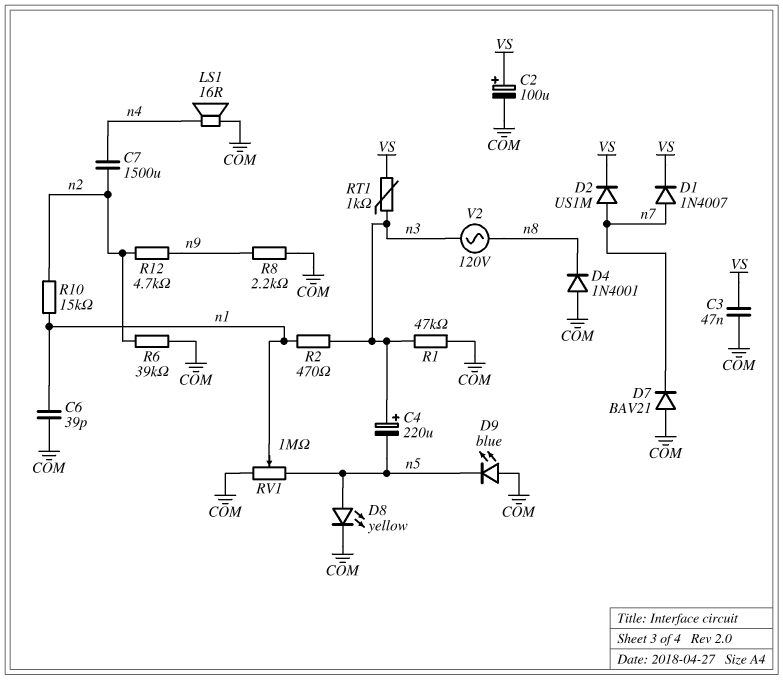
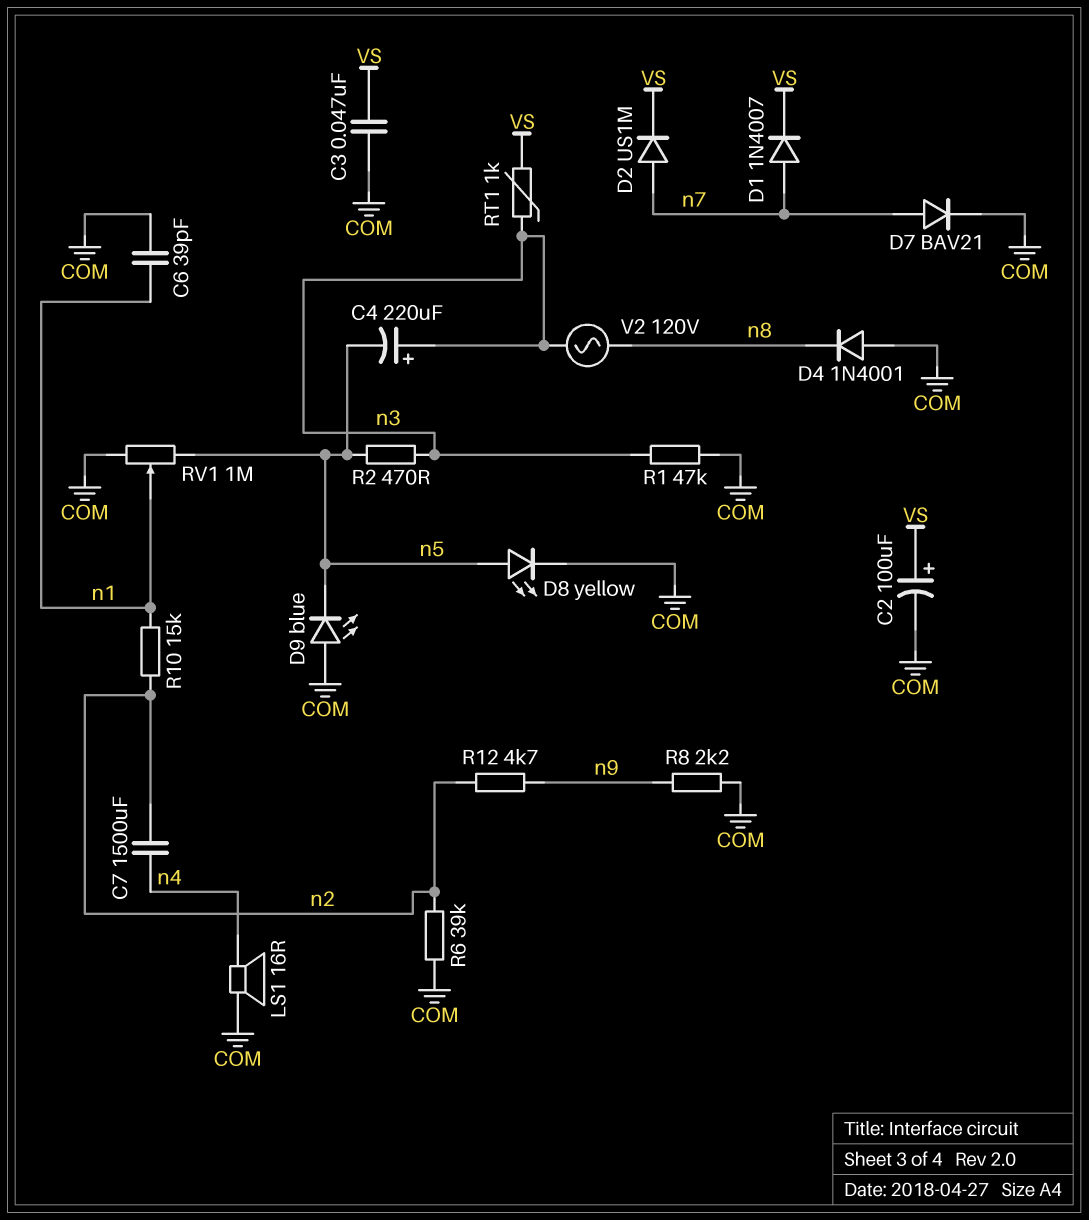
D7: diode BAV21 (A COM, K n7) -> diode BAV21 (A n7, K COM)
R2: 470 (n1, n3) -> 470 (n3, n5)

